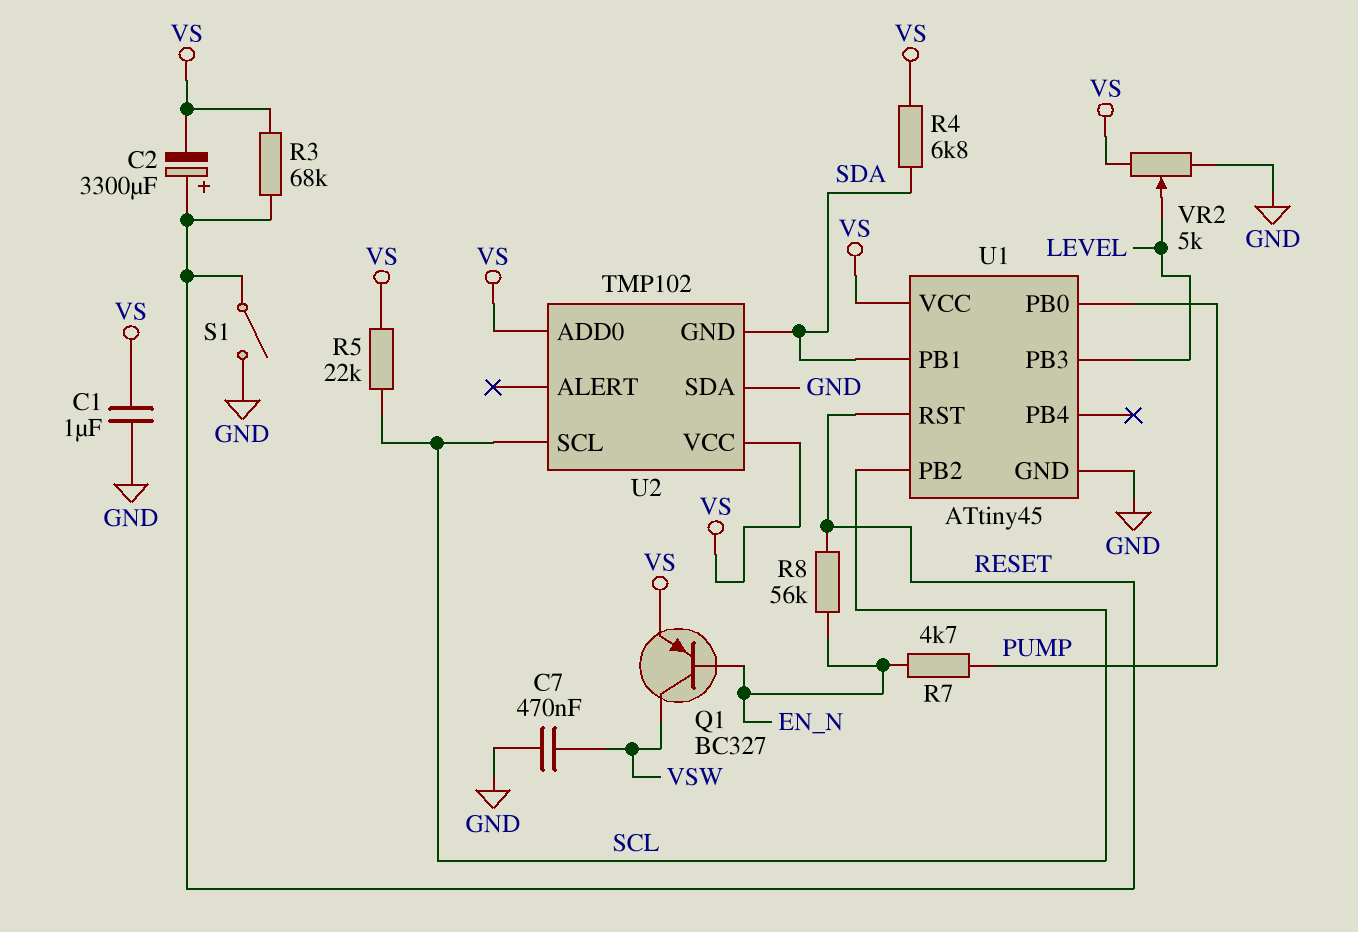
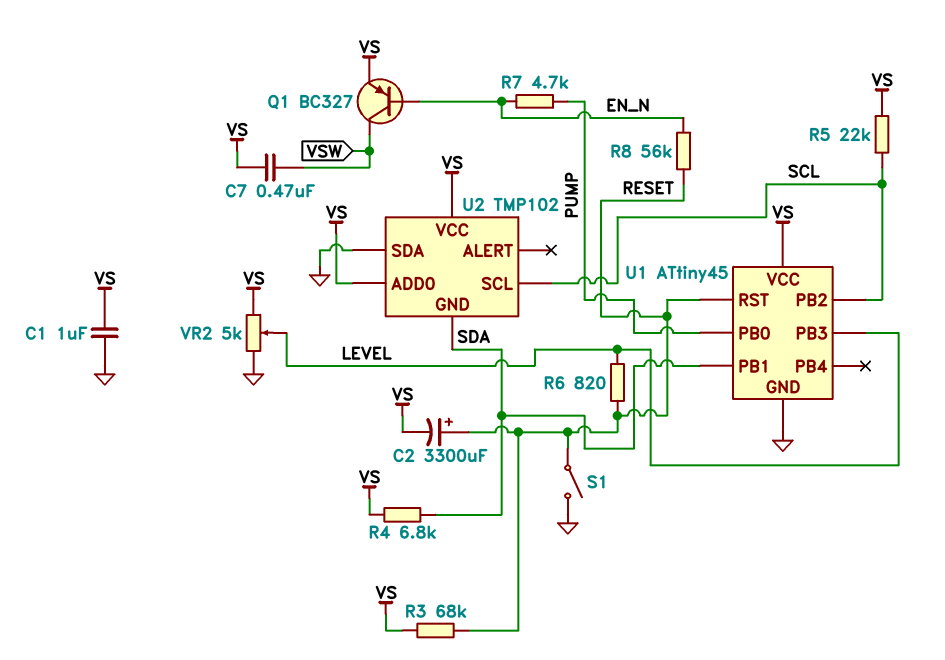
C7: 470nF (GND, VSW) -> 470nF (VS, VSW)
R6: none -> 820 (LEVEL, RESET)

